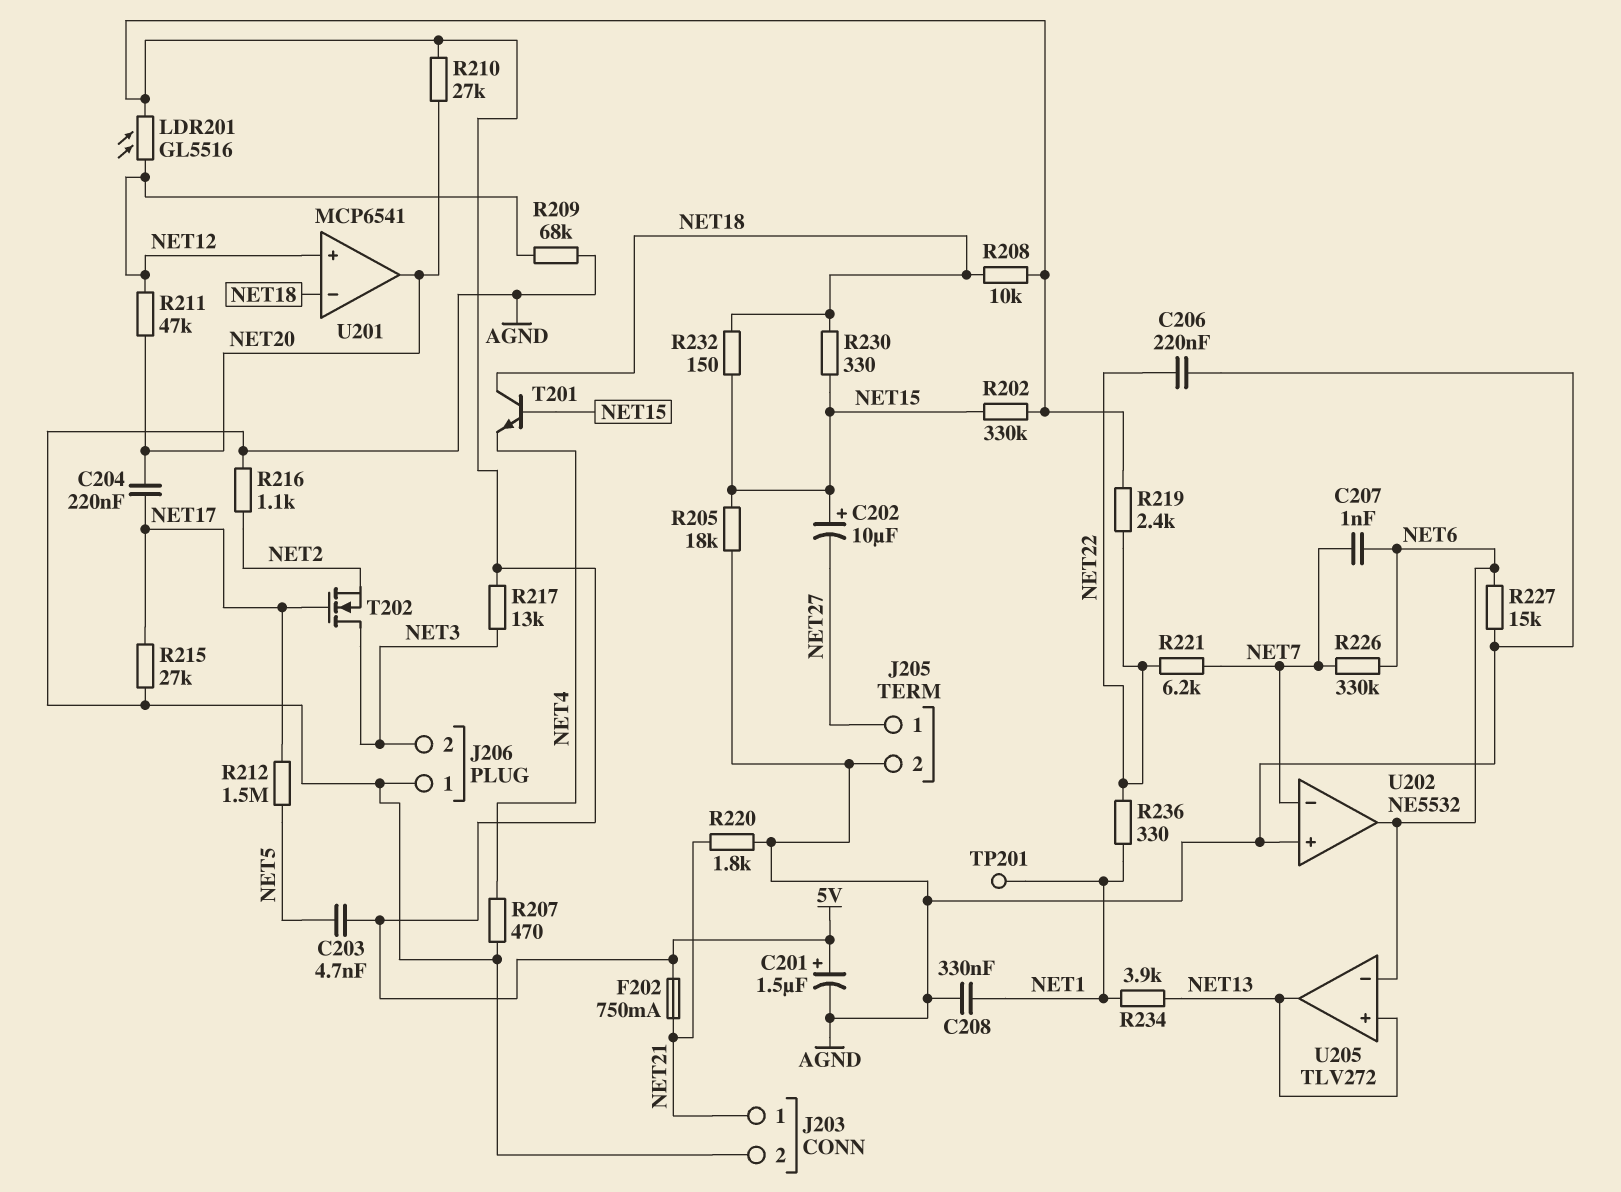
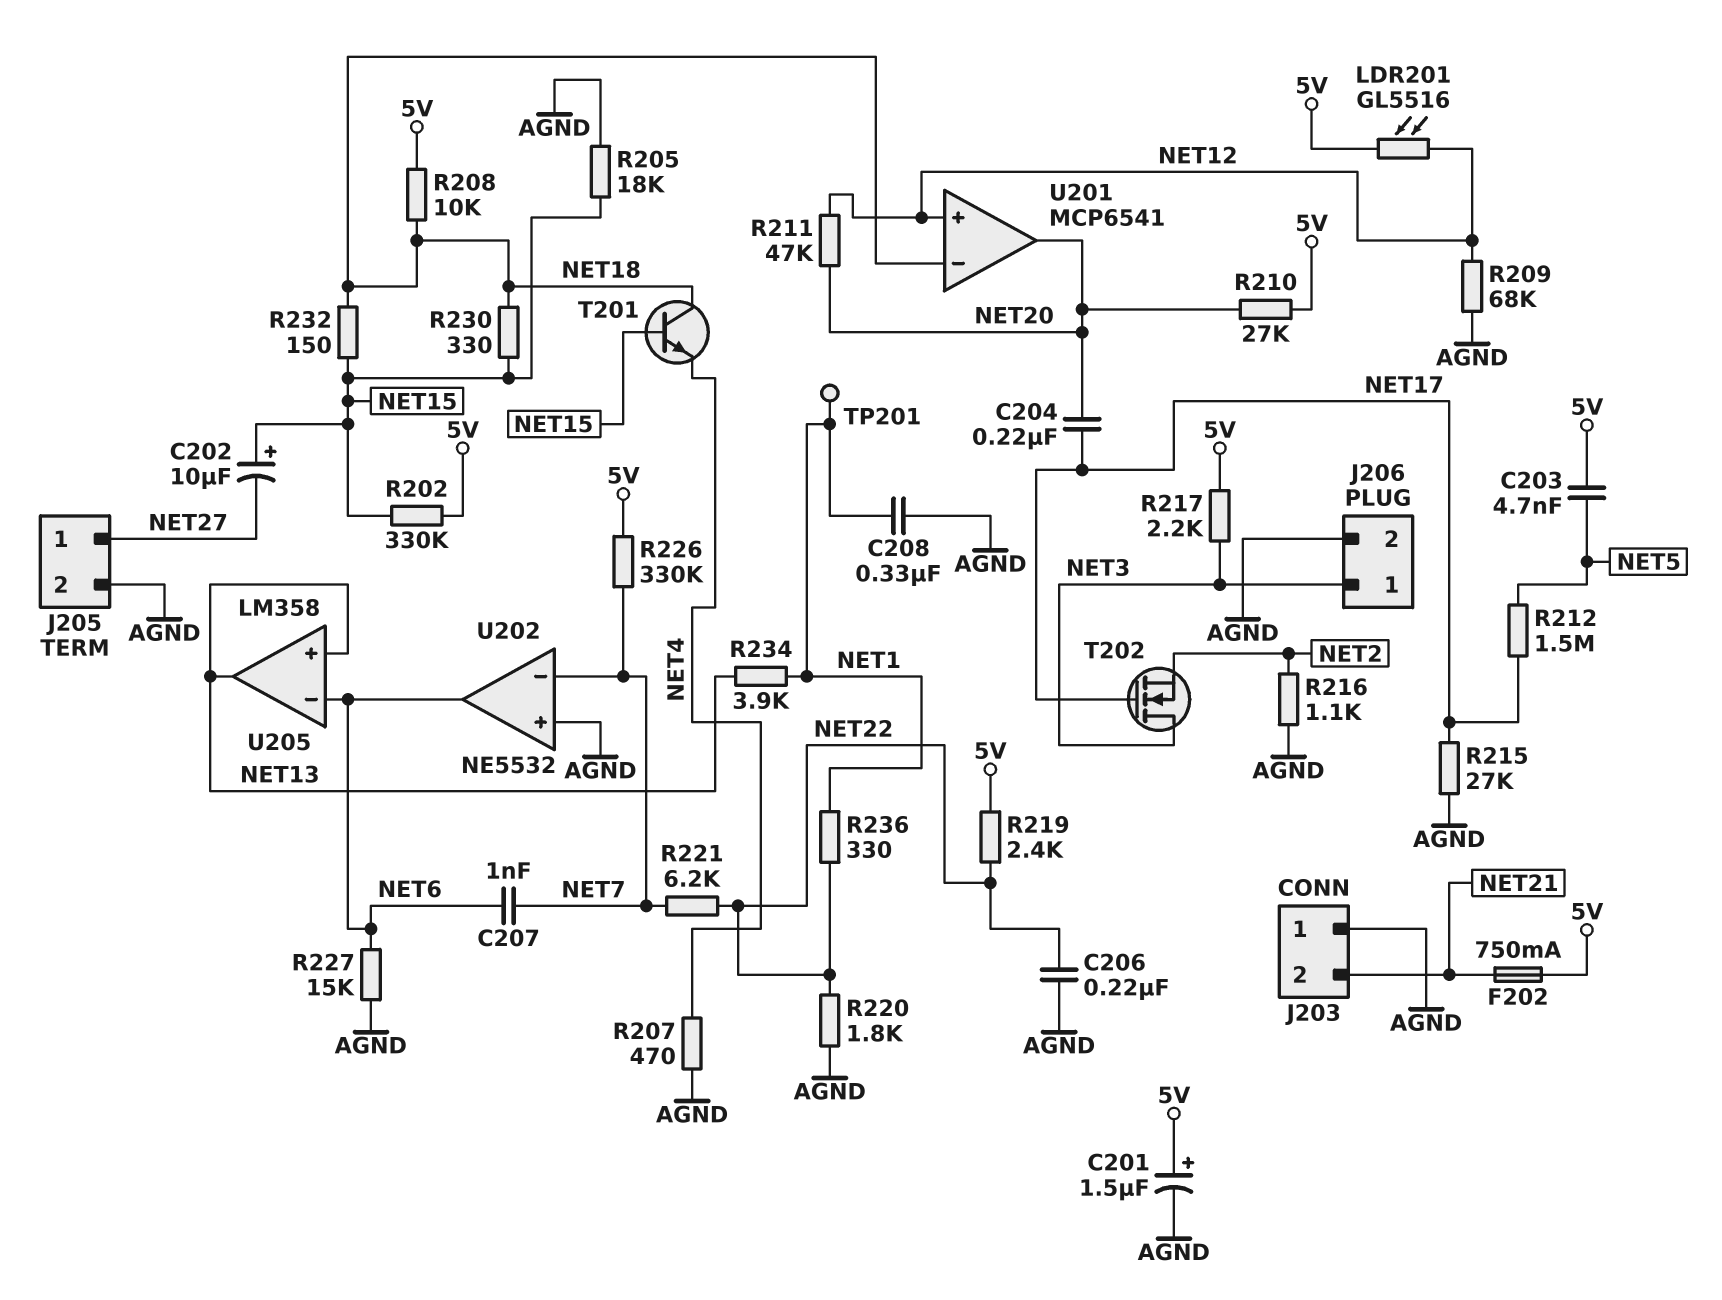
J203 pin 1: NET21 -> AGND
J203 pin 2: AGND -> NET21
J206 pin 1: AGND -> NET3
J206 pin 2: NET3 -> AGND
R217: 13k (5V, NET3) -> 2.2k (5V, NET3)
R220: 1.8k (AGND, NET21) -> 1.8k (AGND, NET22)
R226: 330k (NET6, NET7) -> 330k (5V, NET7)
U205: TLV272 -> LM358

